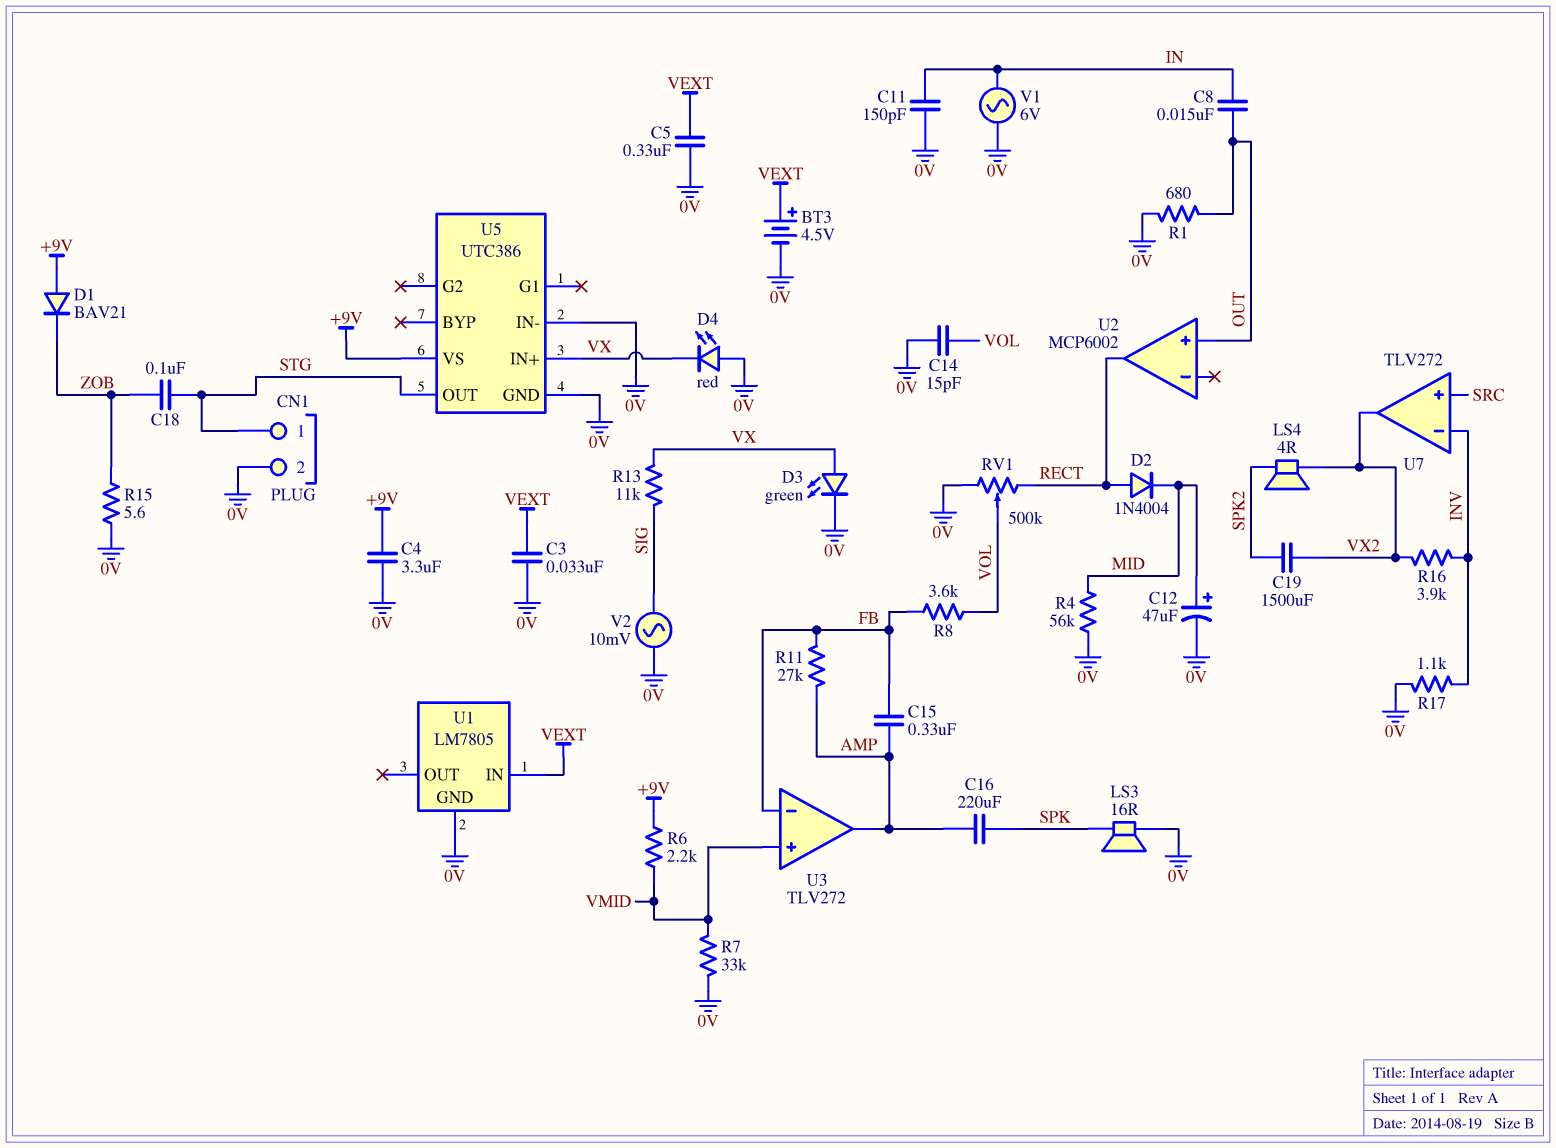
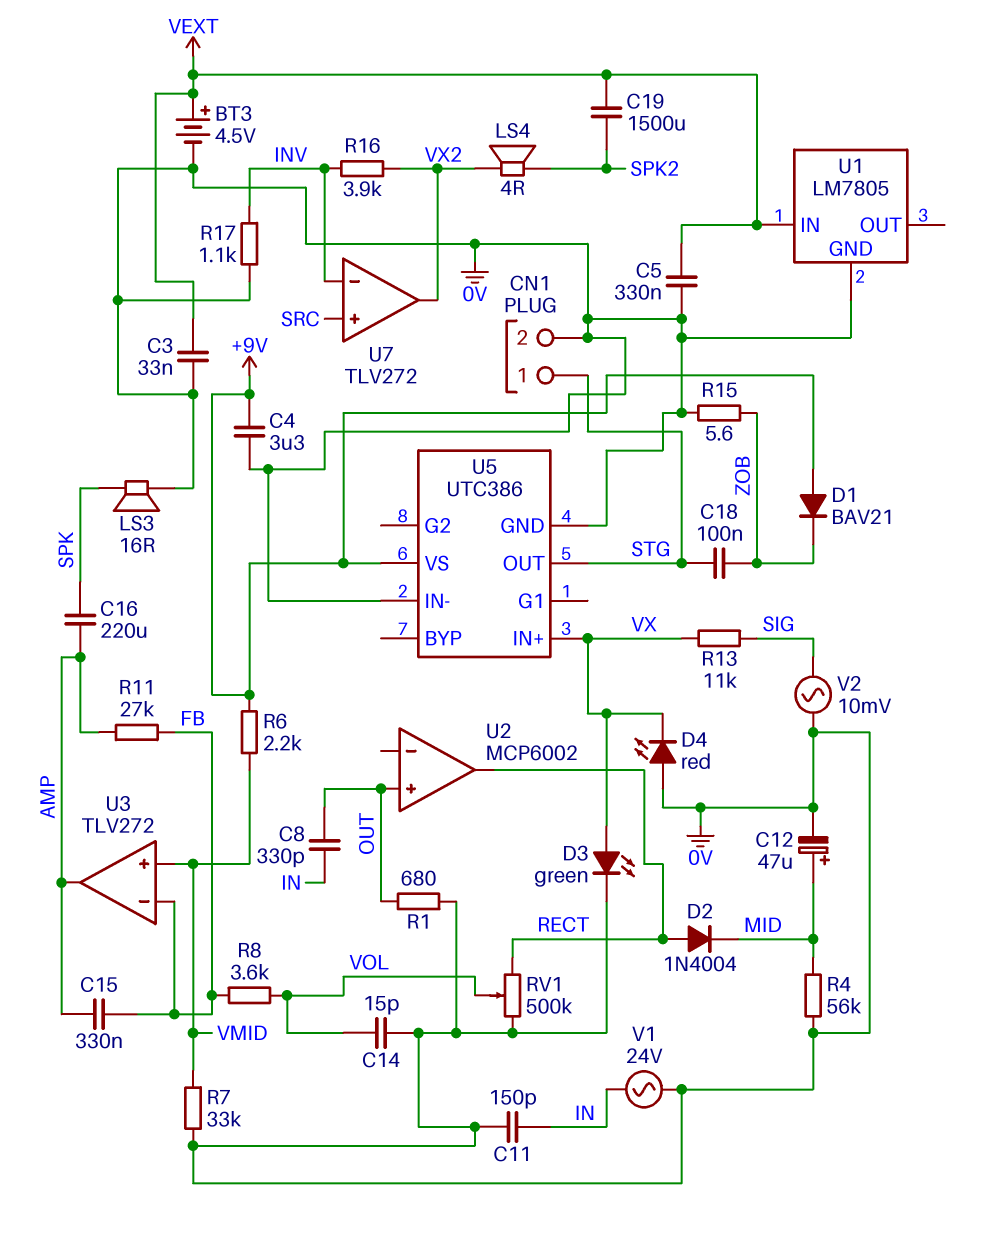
C8: 15nF (IN, OUT) -> 330pF (IN, OUT)
C19: 1500uF (SPK2, VX2) -> 1500uF (SPK2, VEXT)
V1: AC 6V (0V, IN) -> AC 24V (0V, IN)

